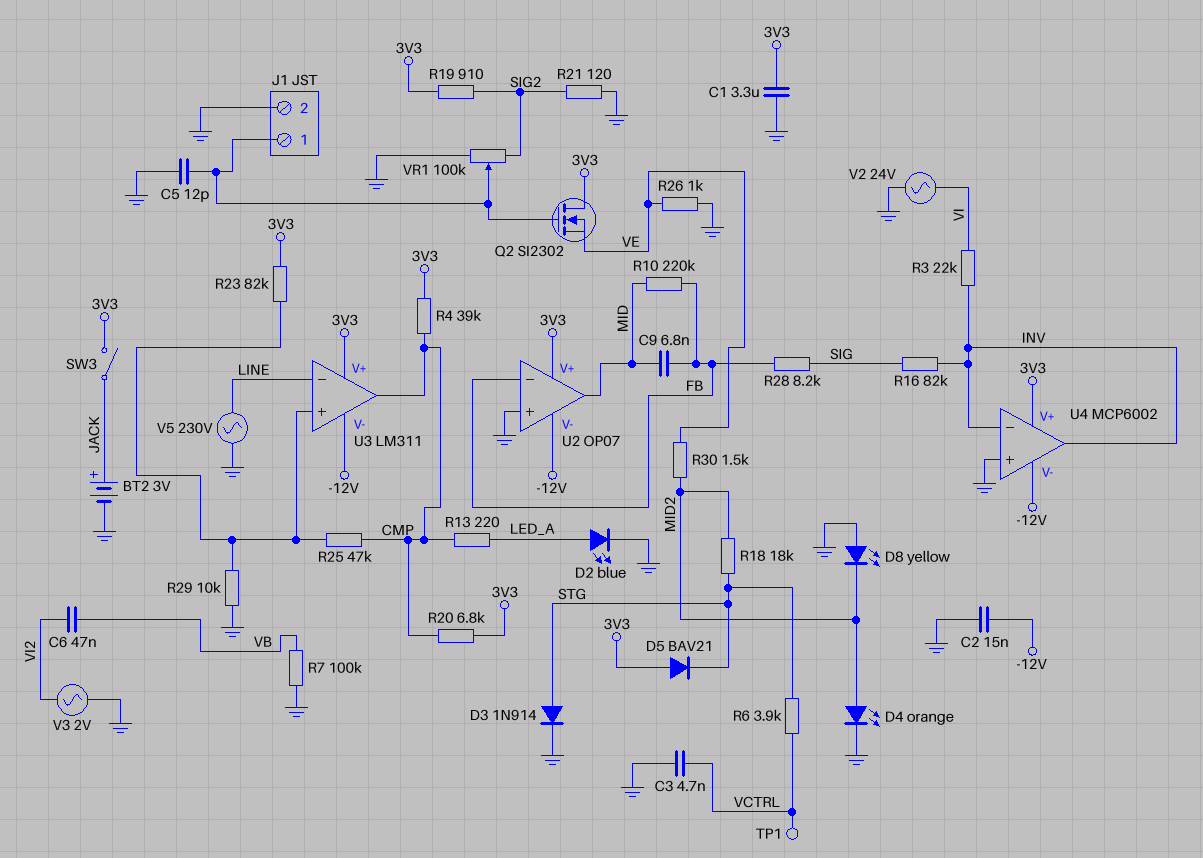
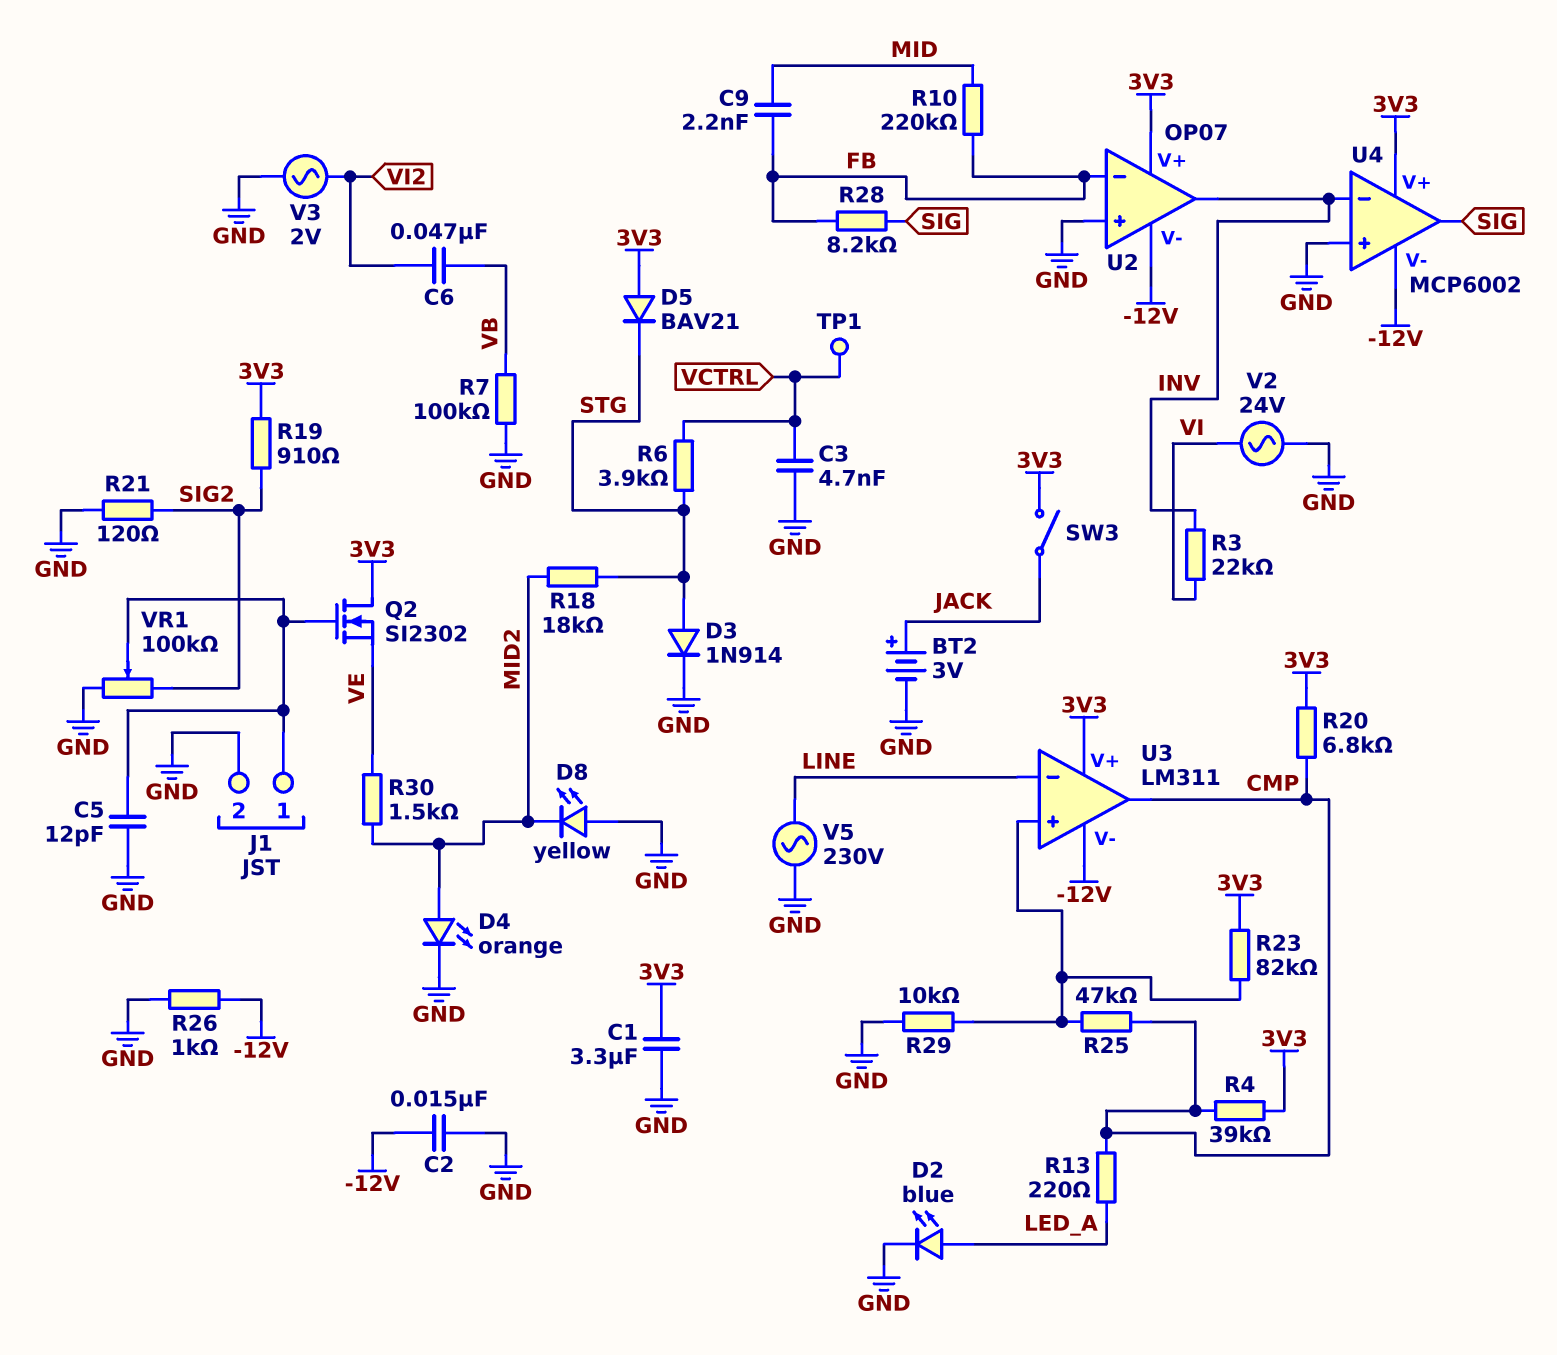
C9: 6.8nF (FB, MID) -> 2.2nF (FB, MID)
R16: 82k (INV, SIG) -> none
R26: 1k (GND, VE) -> 1k (-12V, GND)
U2 pin out: MID -> INV
U4 pin out: INV -> SIG

